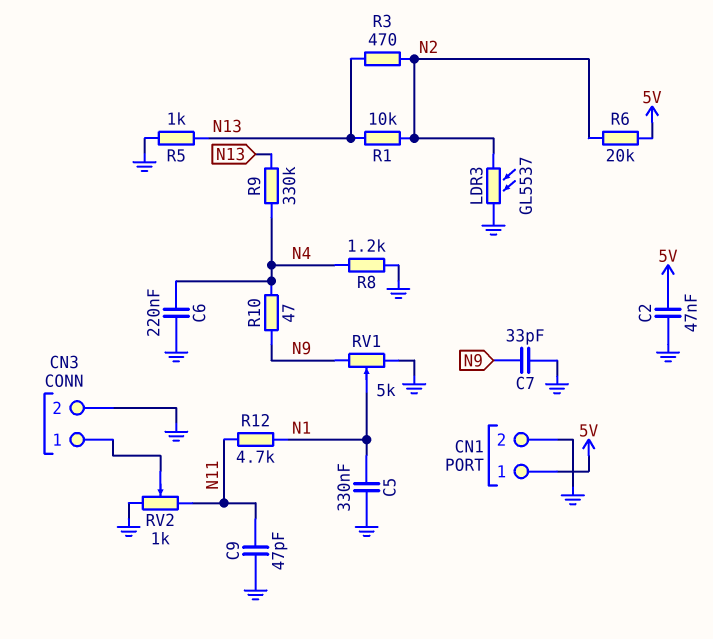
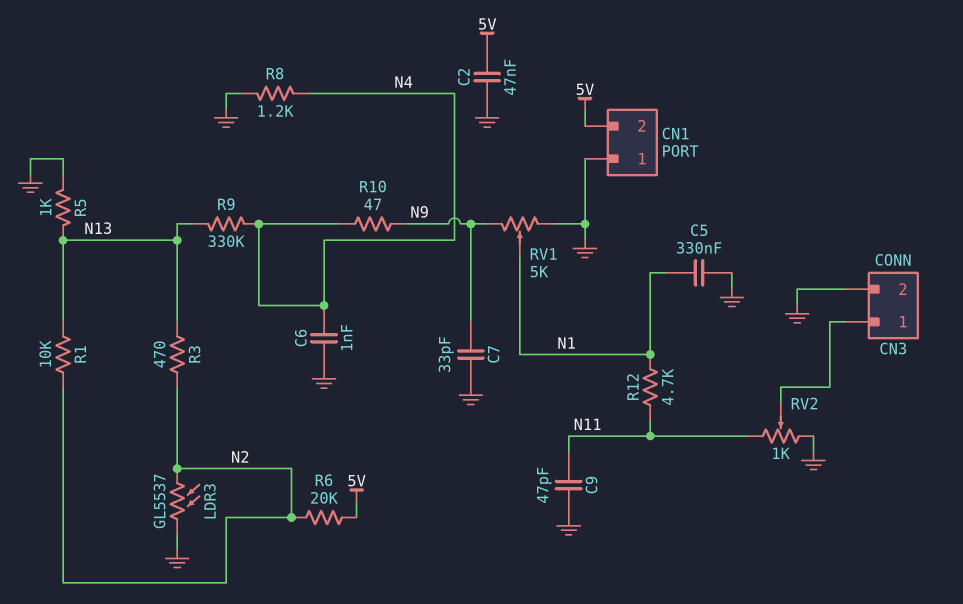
C6: 220nF (GND, N4) -> 1nF (GND, N4)
CN1 pin 1: 5V -> GND
CN1 pin 2: GND -> 5V

